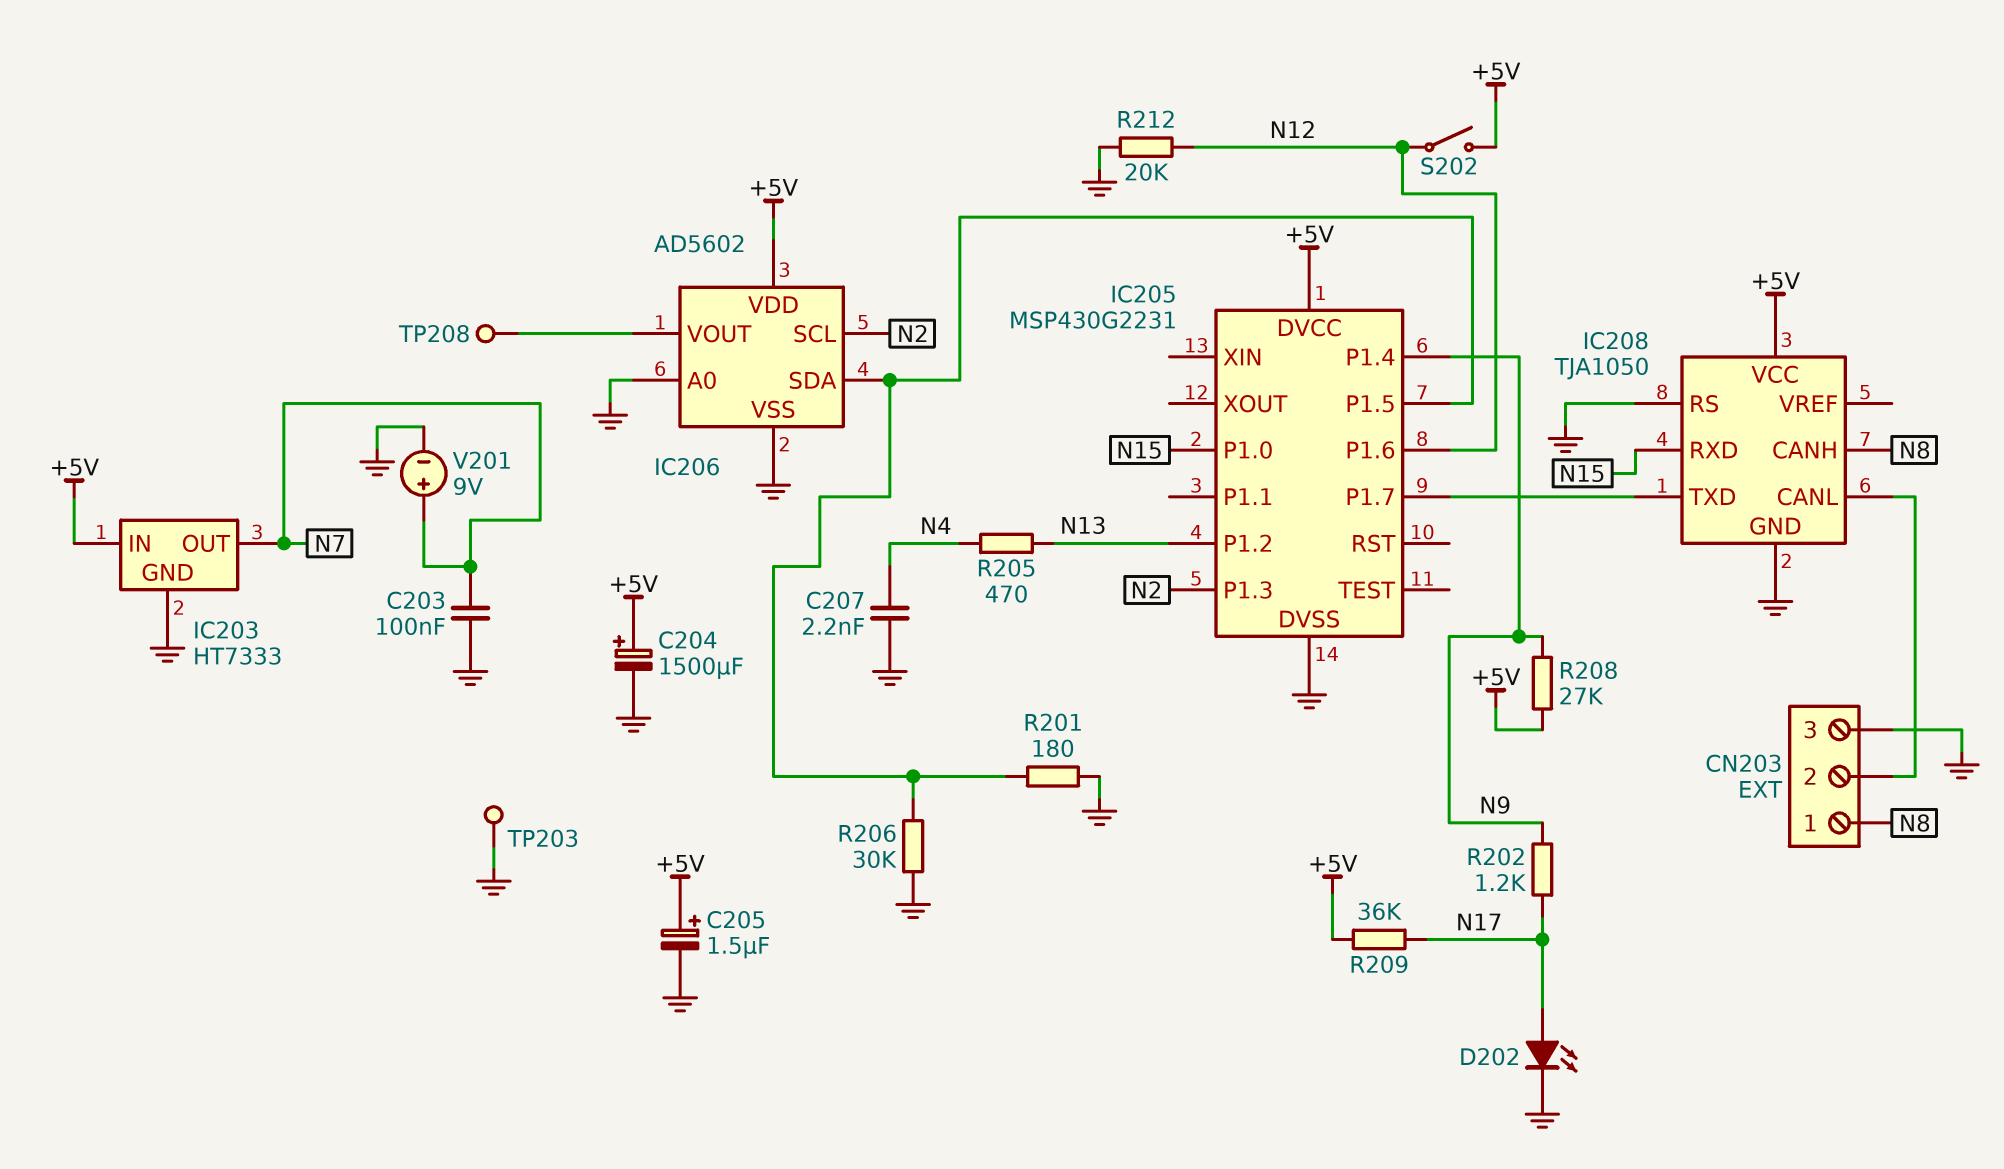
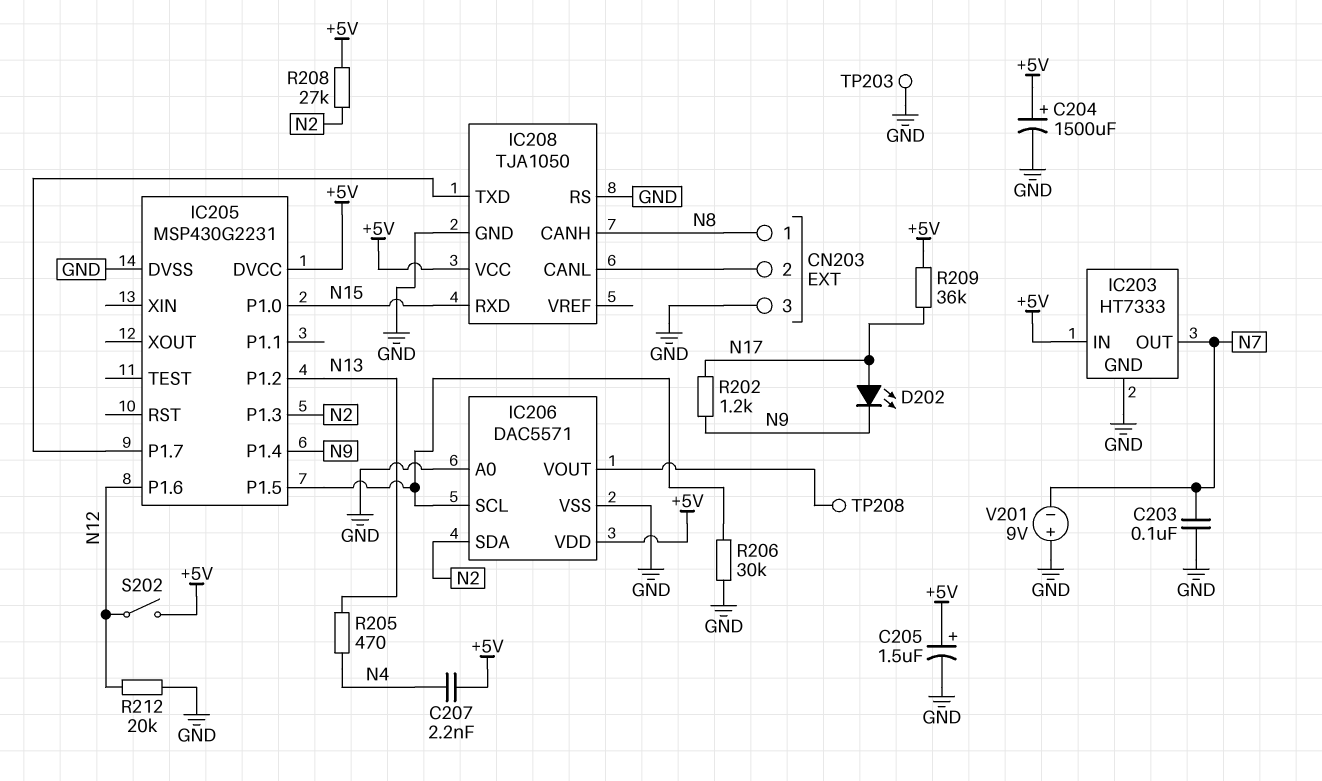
C207: 2.2nF (GND, N4) -> 2.2nF (+5V, N4)
D202: LED (A N17, K GND) -> LED (A N17, K N9)
IC206: AD5602 -> DAC5571
IC206 pin SCL: N2 -> IC205/P1.5
IC206 pin SDA: IC205/P1.5 -> N2
R201: 180 (GND, IC205/P1.5) -> none
R208: 27k (+5V, N9) -> 27k (+5V, N2)
V201: 9V (plus N7, minus GND) -> 9V (plus GND, minus N7)

